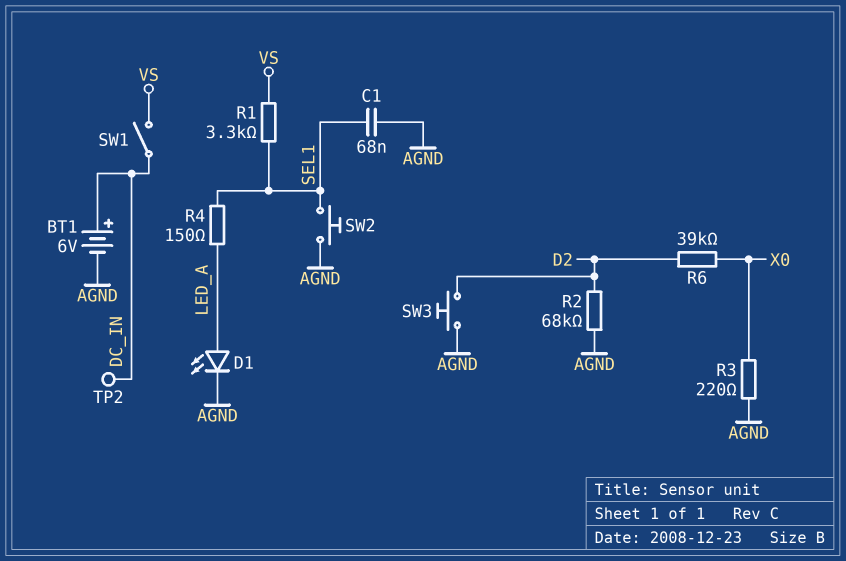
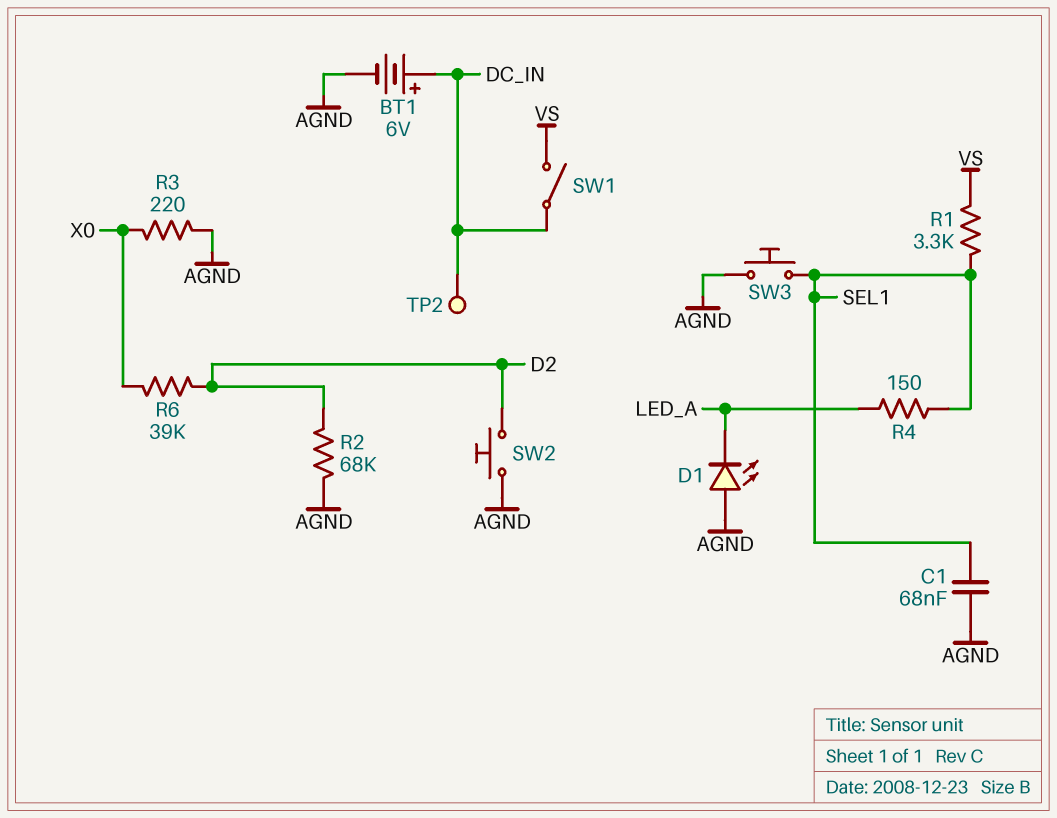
D1: LED (A LED_A, K AGND) -> LED (A AGND, K LED_A)
SW2: button (AGND, SEL1) -> button (AGND, D2)
SW3: button (AGND, D2) -> button (AGND, SEL1)

